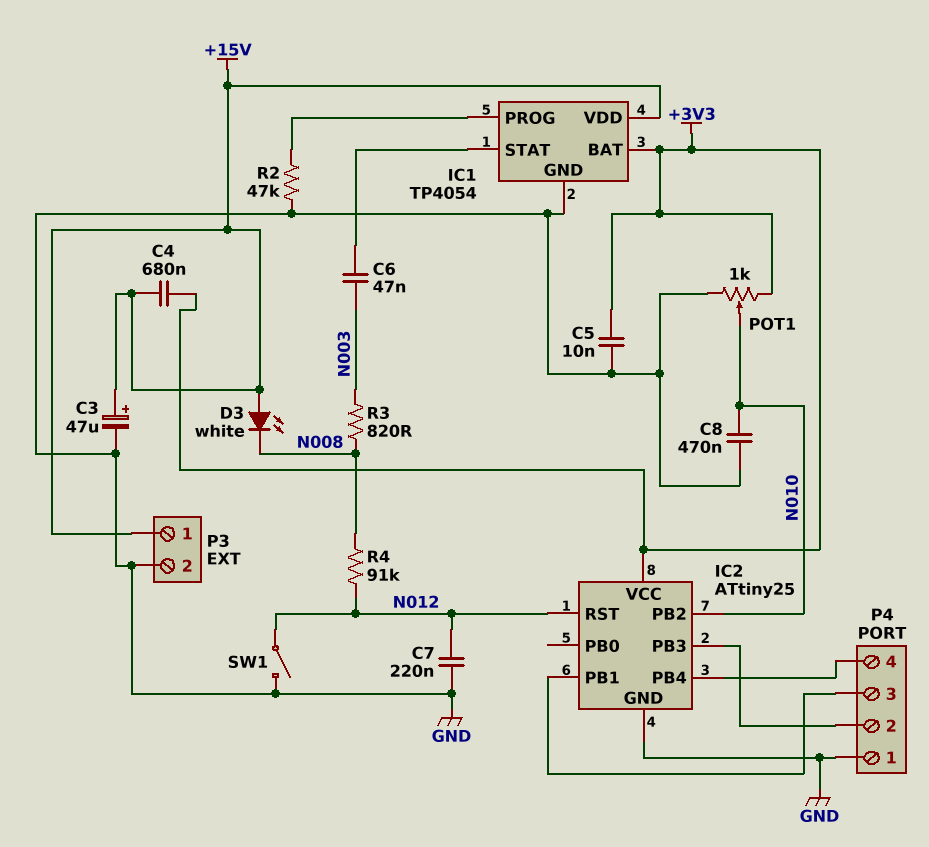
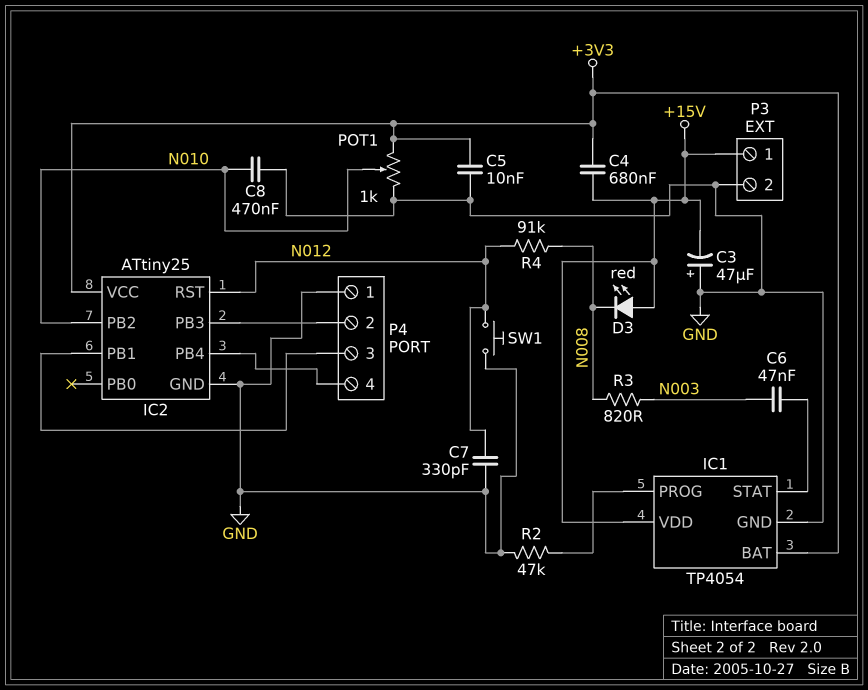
C3: 47uF (plus +15V, minus GND) -> 47uF (plus GND, minus +15V)
C7: 220nF (GND, N012) -> 330pF (GND, N012)
D3: LED white (A +15V, K N008) -> LED red (A +15V, K N008)
SW1: switch (GND, N012) -> button (GND, N012)

